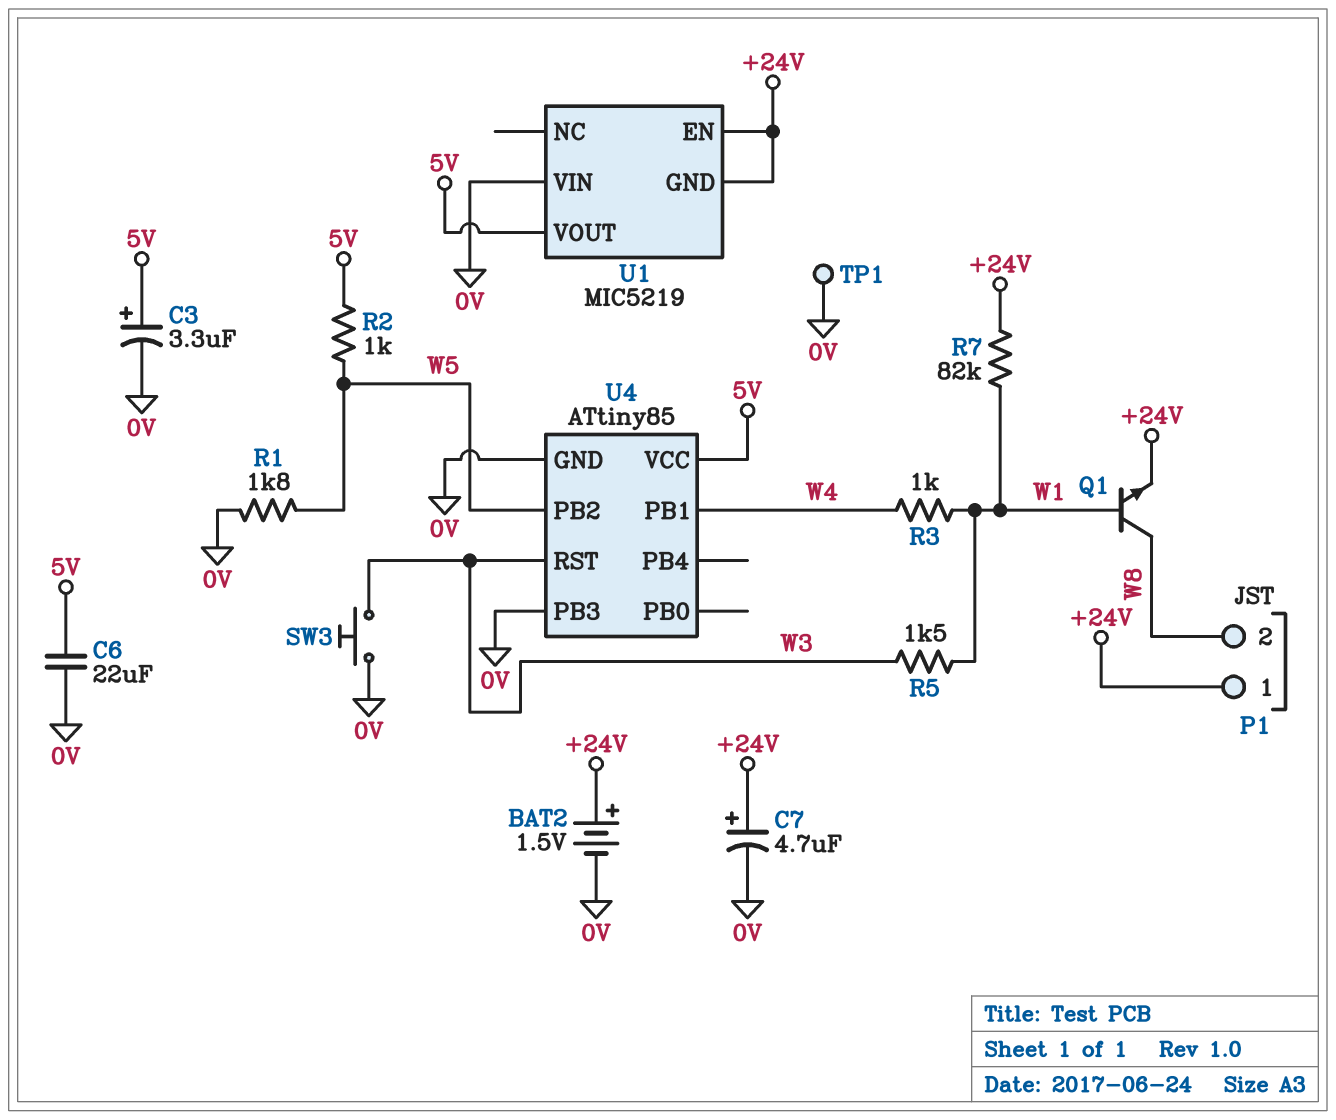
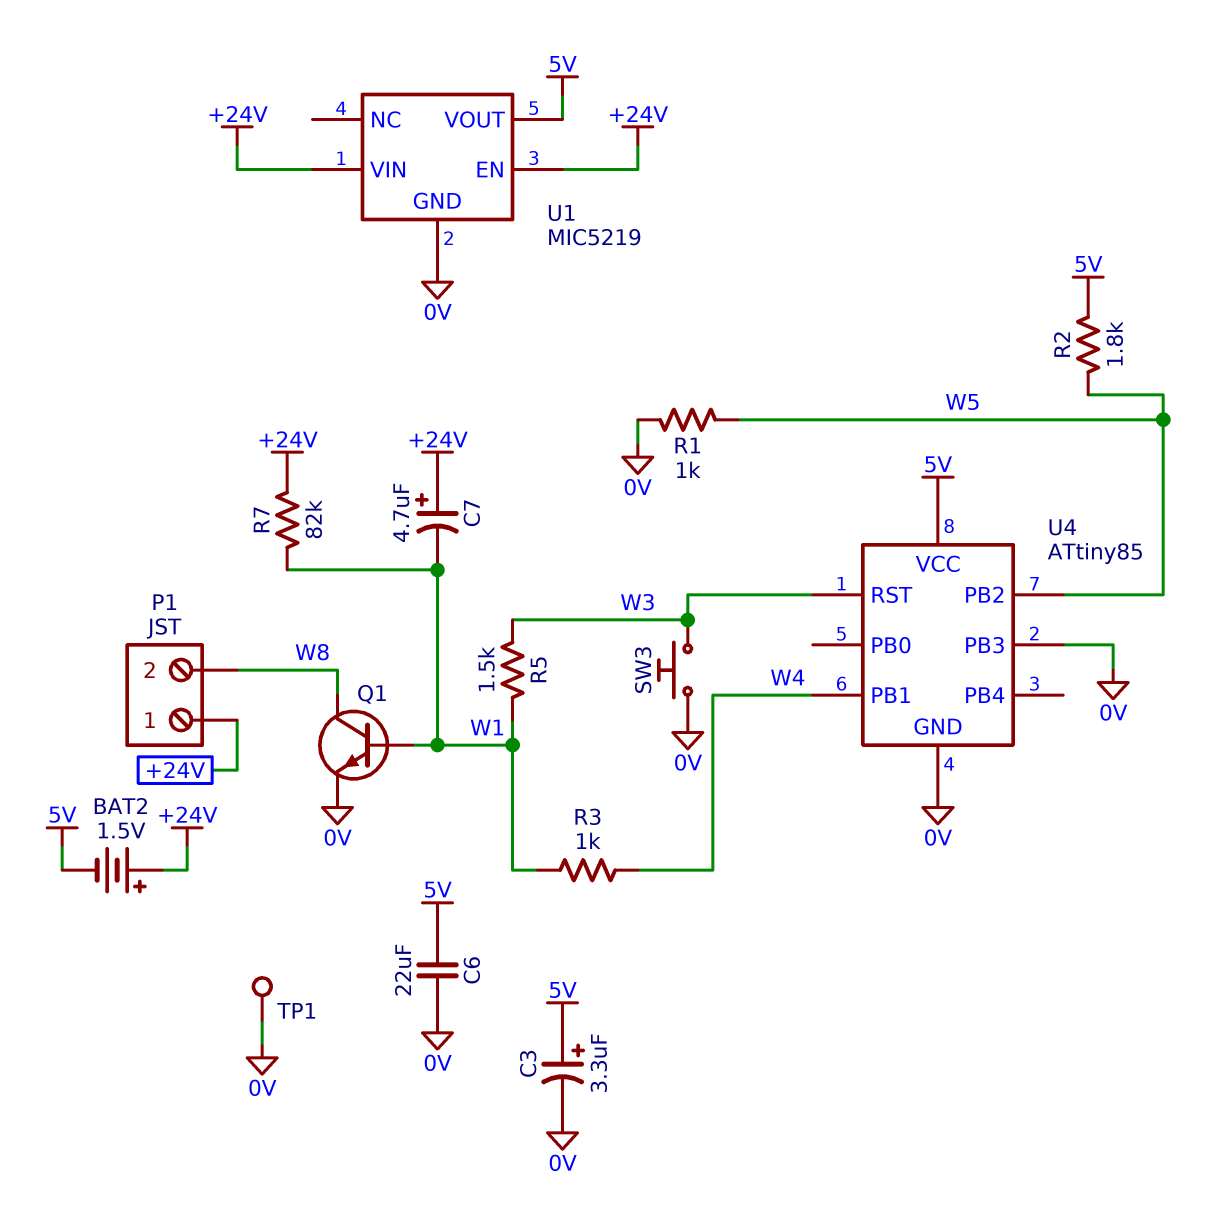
BAT2: 1.5V (plus +24V, minus 0V) -> 1.5V (plus +24V, minus 5V)
C7: 4.7uF (plus +24V, minus 0V) -> 4.7uF (plus +24V, minus W1)
Q1: NPN (B W1, C W8, E +24V) -> NPN (B W1, C W8, E 0V)
R1: 1.8k (0V, W5) -> 1k (0V, W5)
R2: 1k (5V, W5) -> 1.8k (5V, W5)
U1 pin GND: +24V -> 0V
U1 pin VIN: 0V -> +24V

